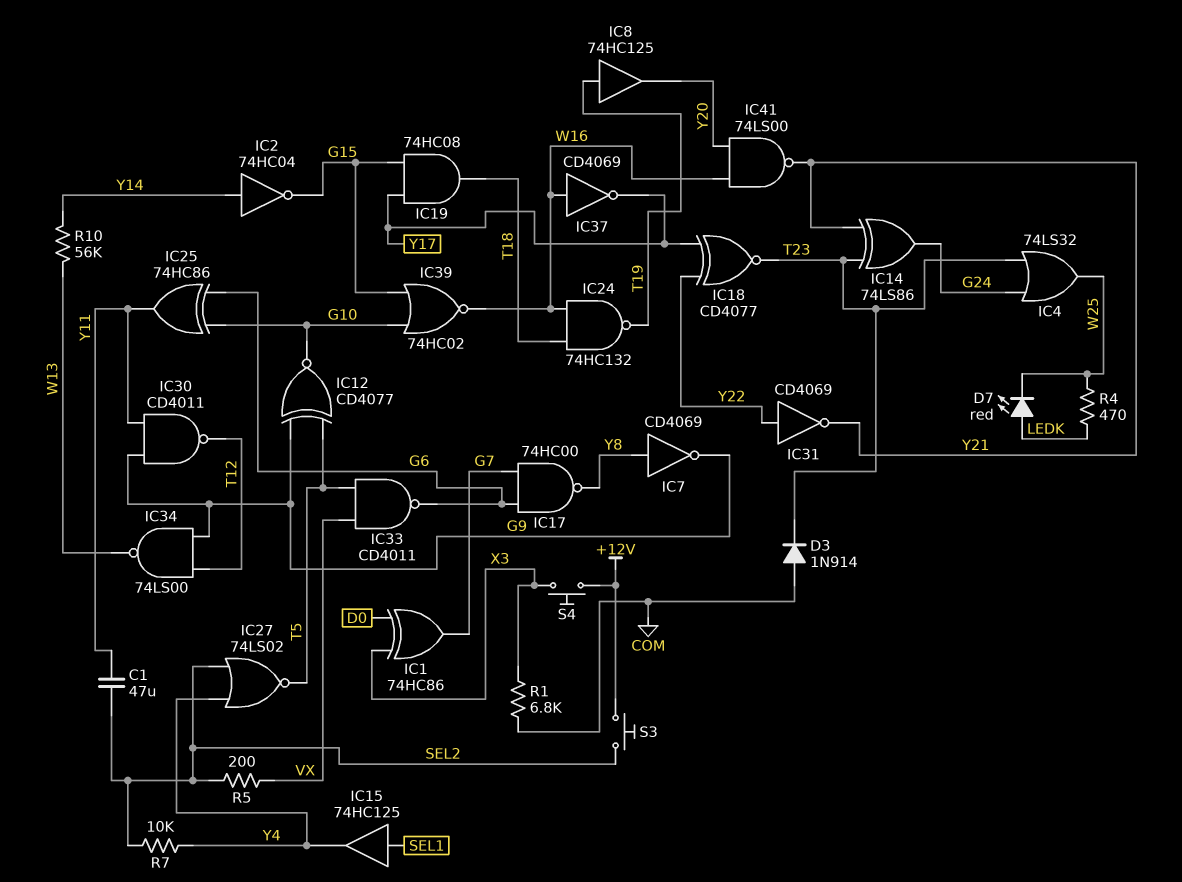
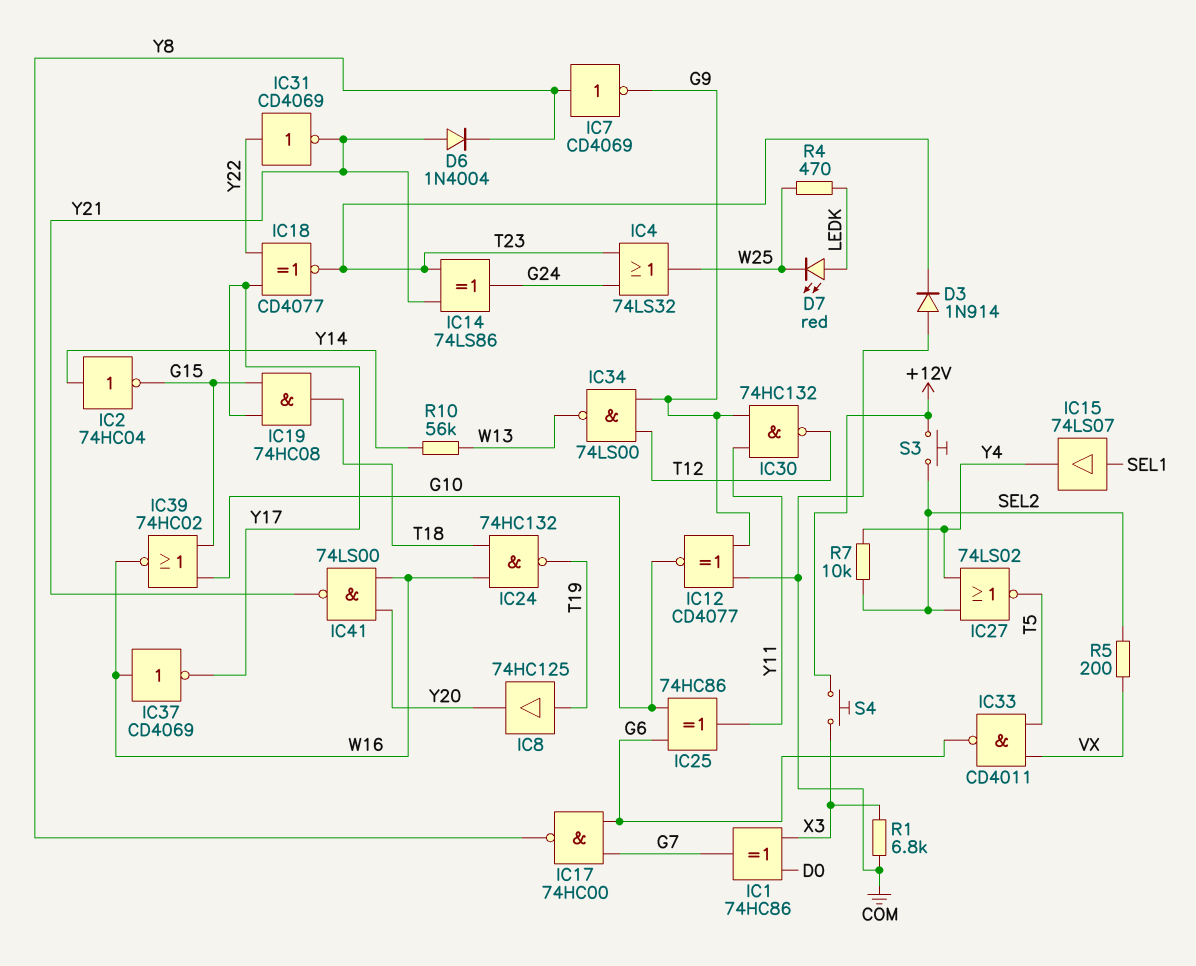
C1: 47uF (SEL2, Y11) -> none
D6: none -> diode 1N4004 (A Y21, K Y8)
IC12: XNOR CD4077 (in G9, in T5, out G10) -> XNOR CD4077 (in COM, in G9, out G10)
IC15: buffer 74HC125 (in SEL1, out Y4) -> buffer 74LS07 (in SEL1, out Y4)
IC30: NAND CD4011 (in G9, in Y11, out T12) -> NAND 74HC132 (in G9, in Y11, out T12)

